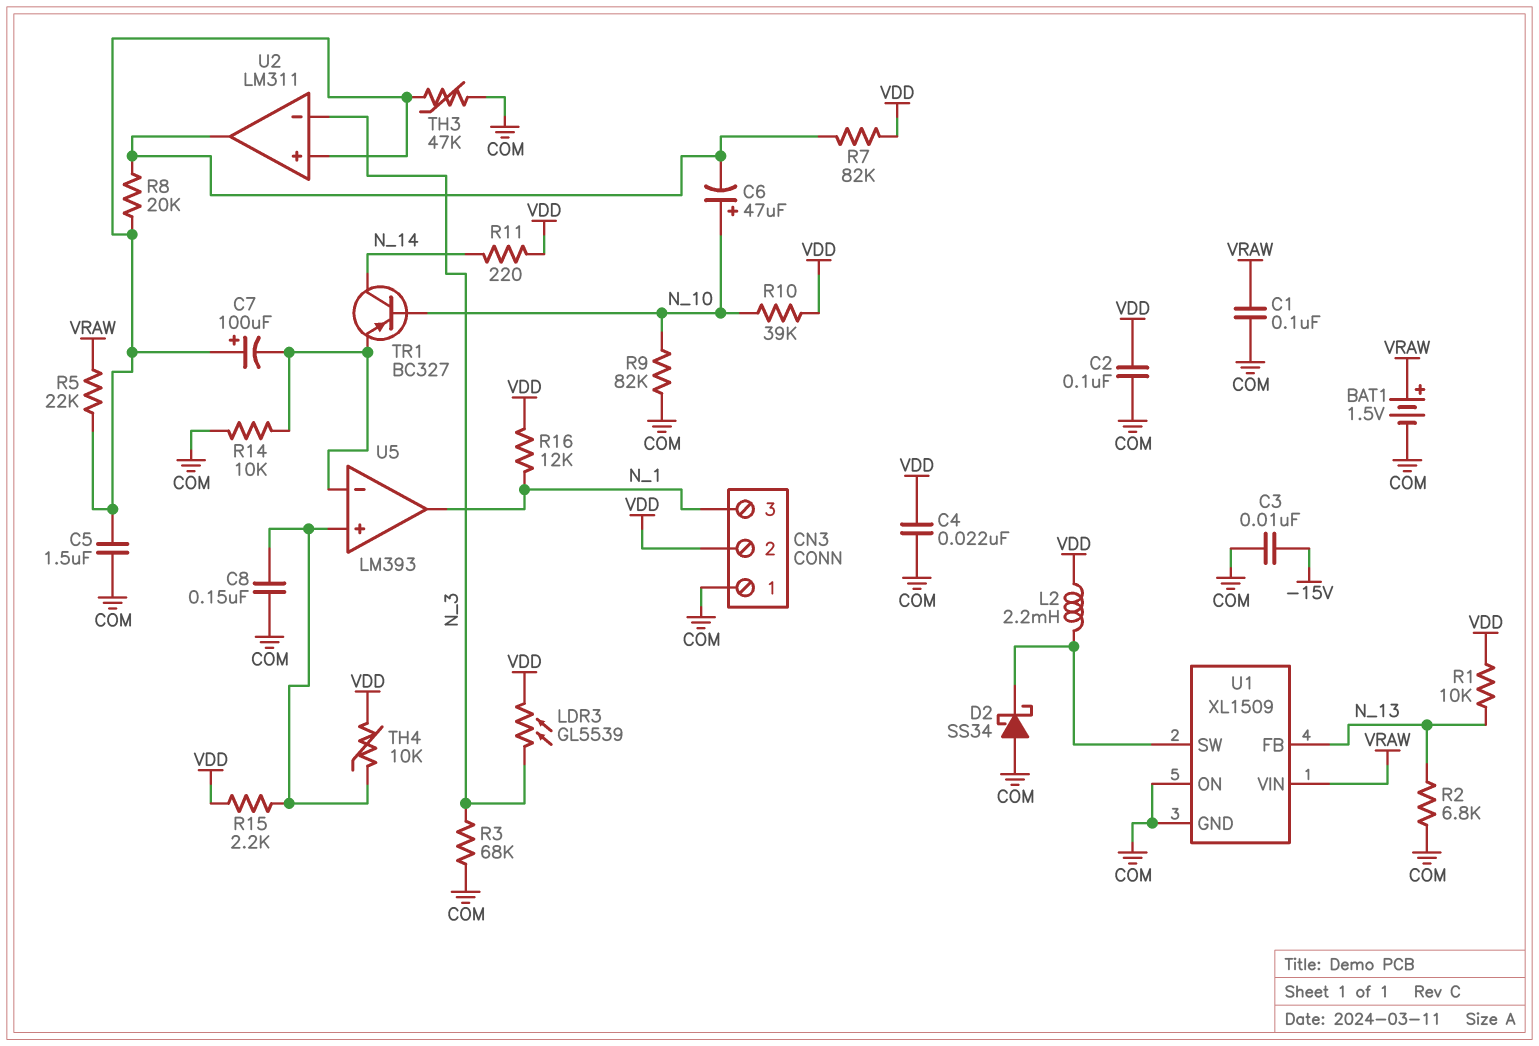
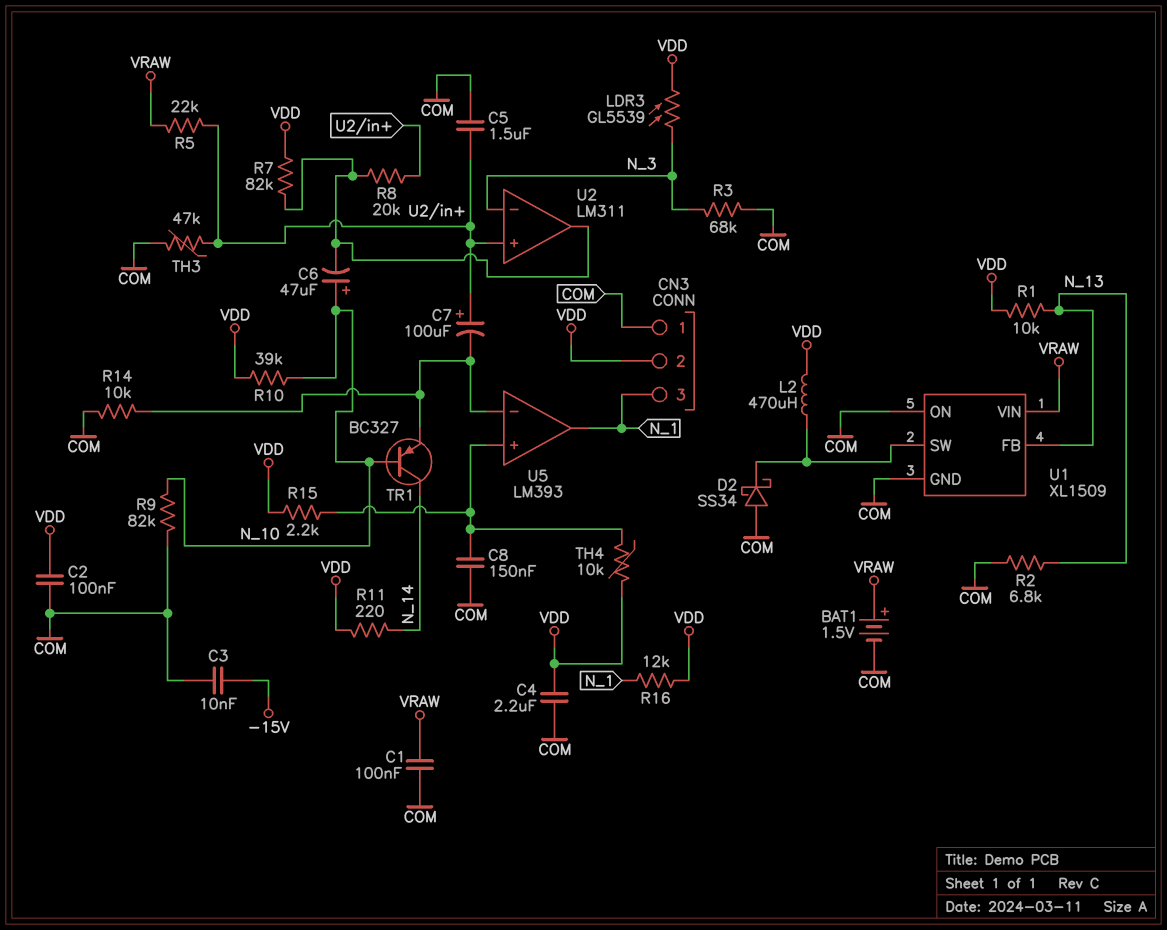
C4: 22nF (COM, VDD) -> 2.2uF (COM, VDD)
L2: 2.2mH (U1/SW, VDD) -> 470uH (U1/SW, VDD)

